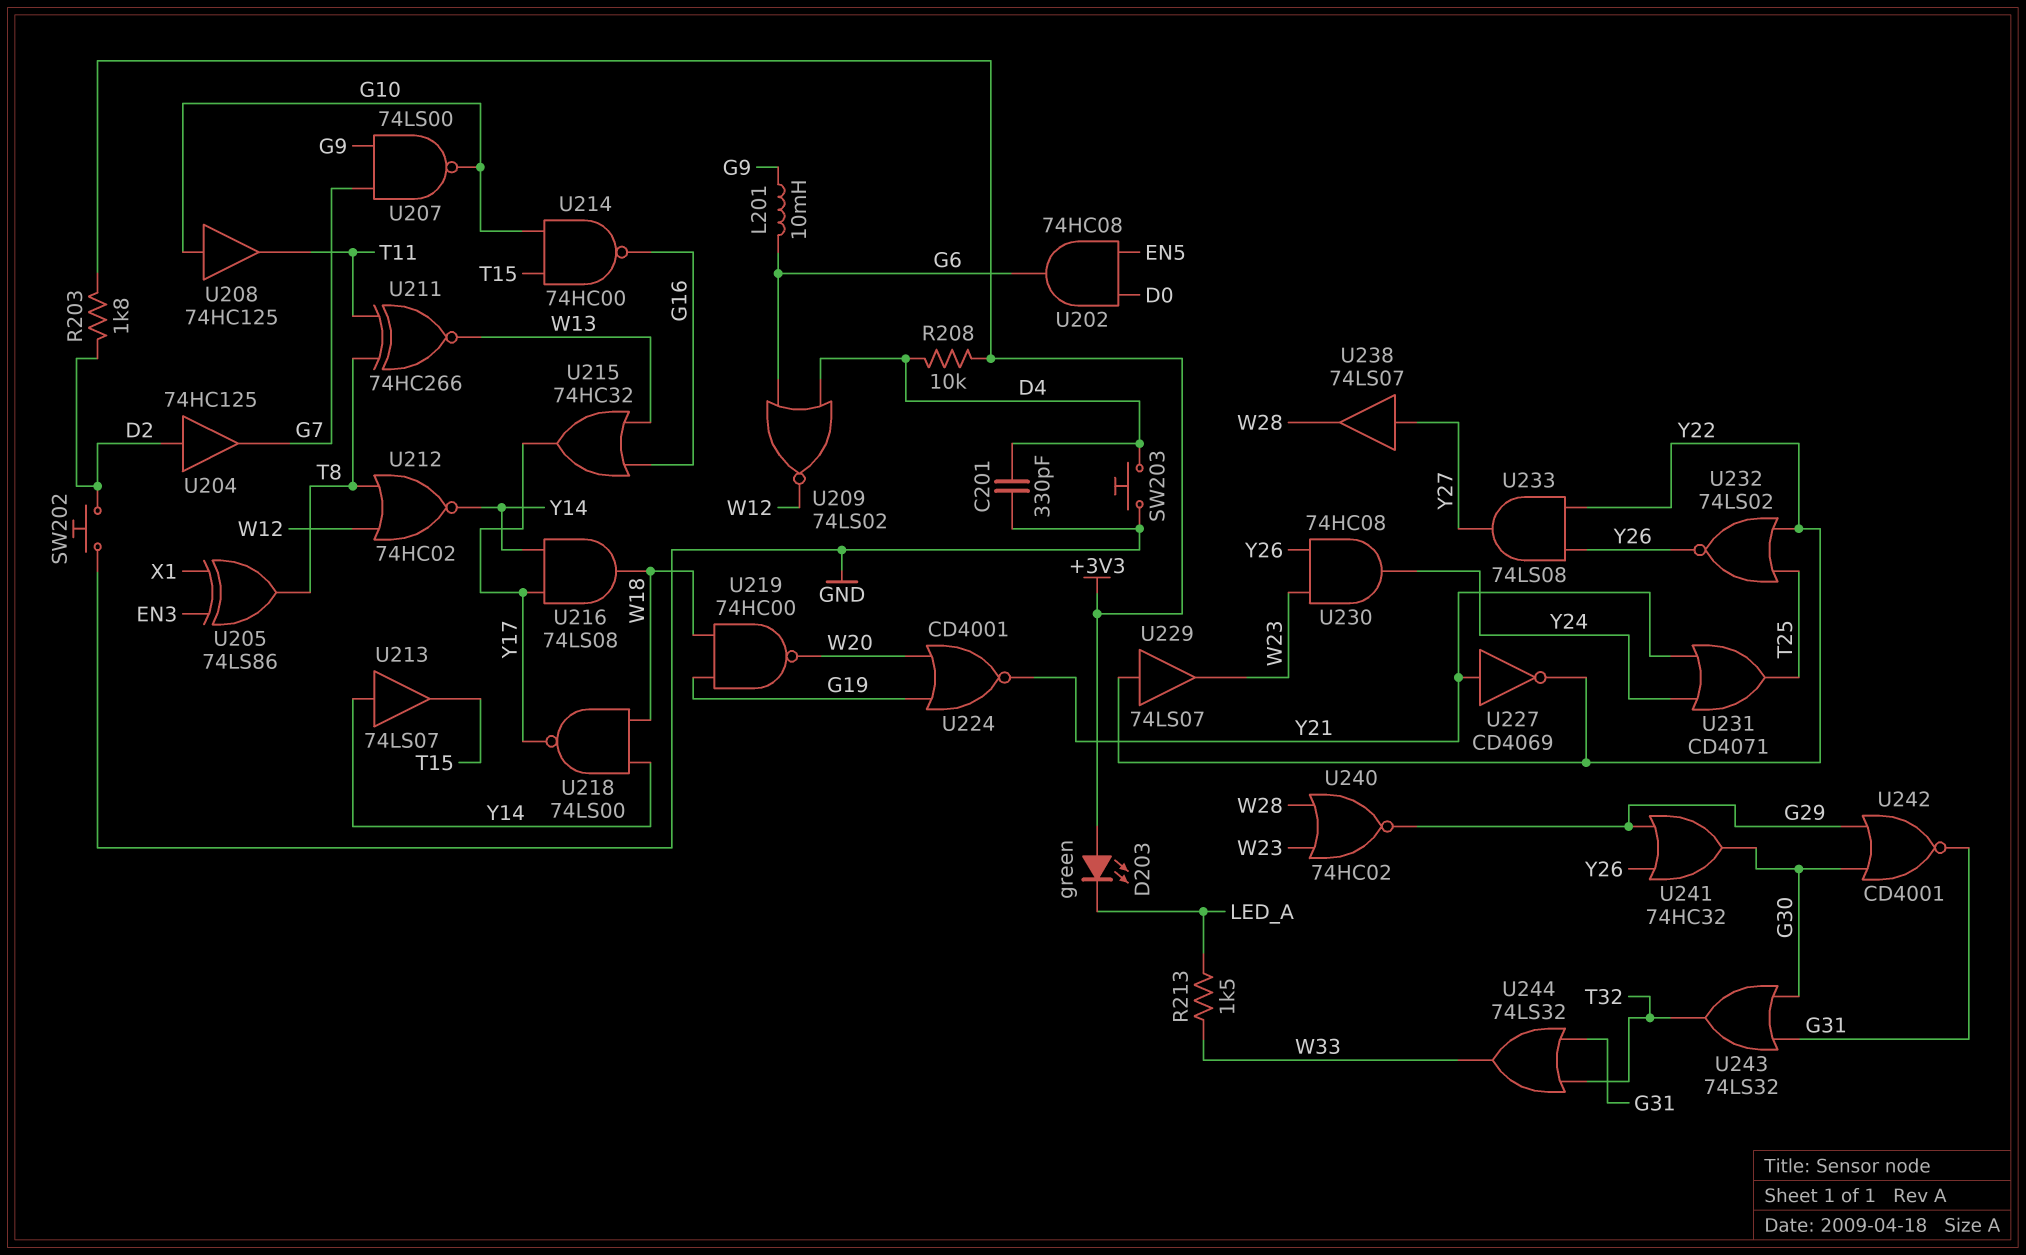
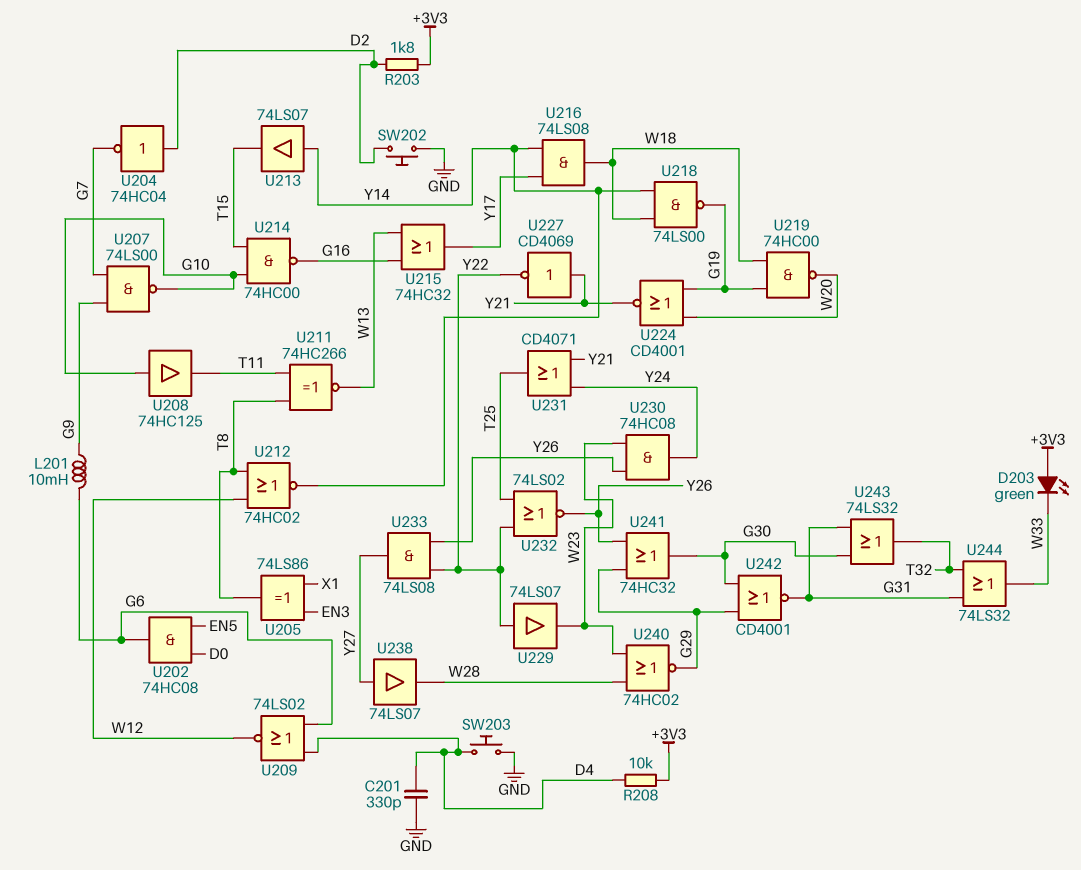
D203: LED green (A +3V3, K LED_A) -> LED green (A +3V3, K W33)
R213: 1.5k (LED_A, W33) -> none
U204: buffer 74HC125 (in D2, out G7) -> NOT 74HC04 (in D2, out G7)
U218: NAND 74LS00 (in W18, in Y14, out Y17) -> NAND 74LS00 (in W18, in Y14, out G19)

